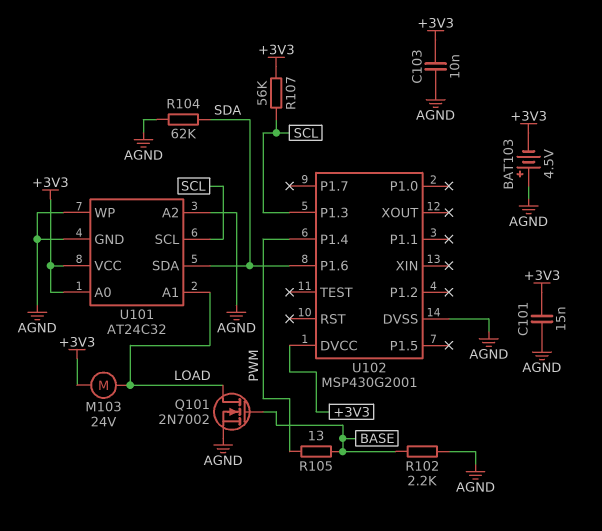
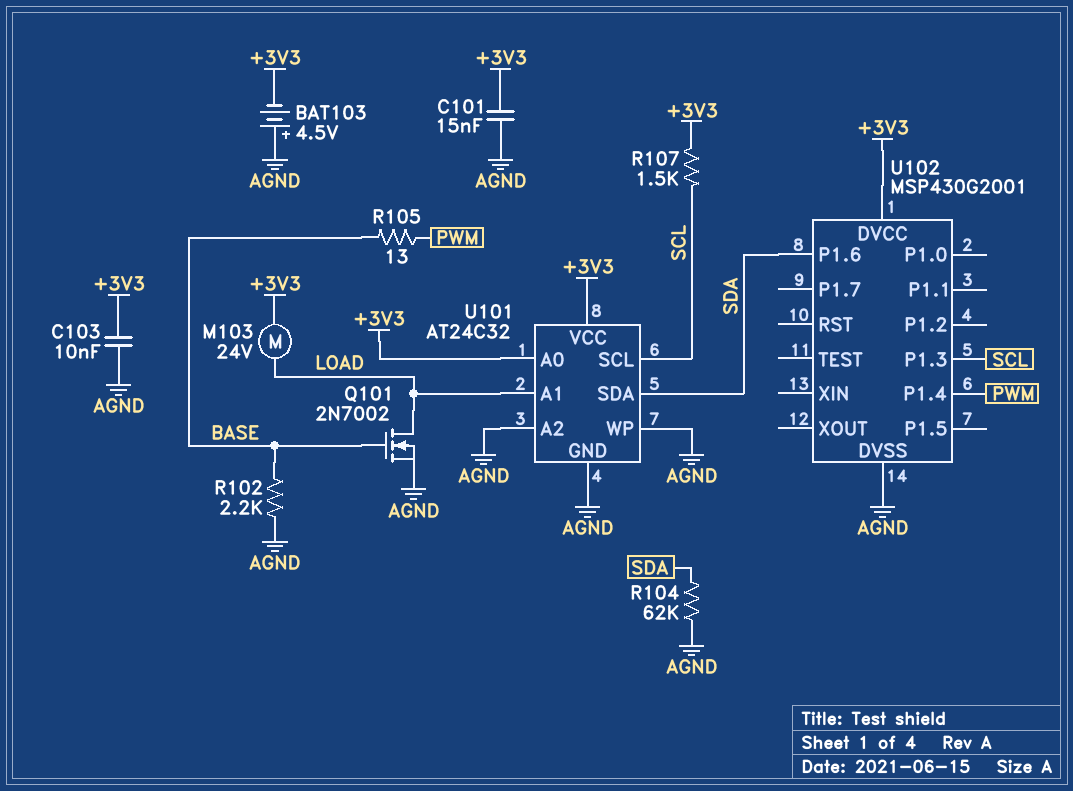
R107: 56k (+3V3, SCL) -> 1.5k (+3V3, SCL)

